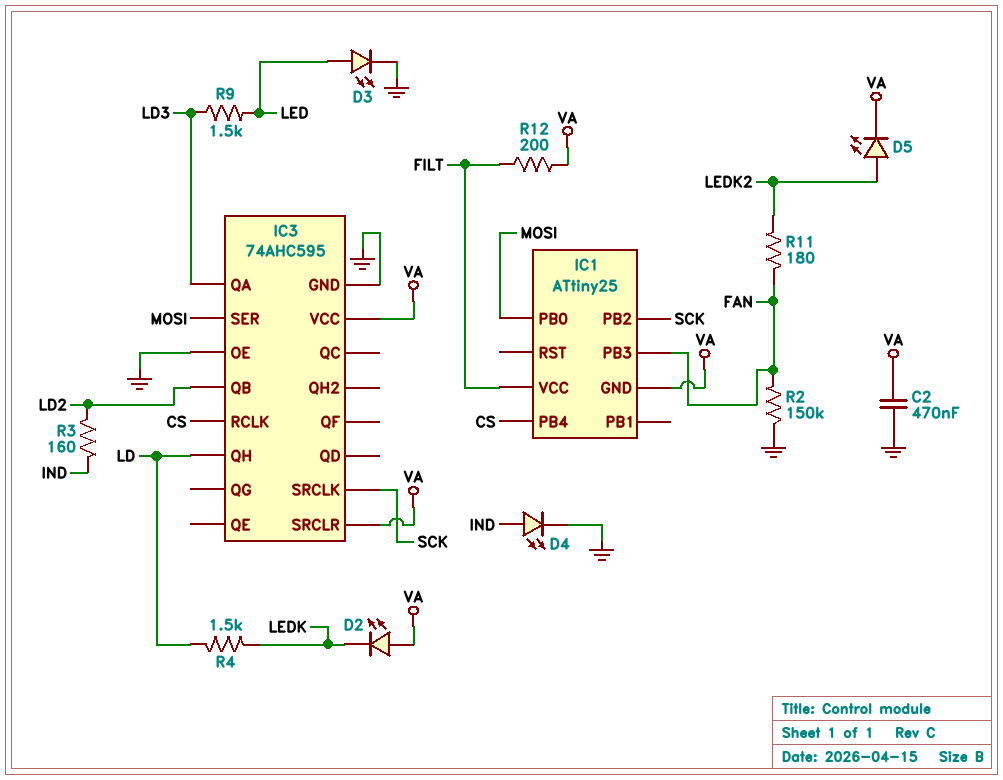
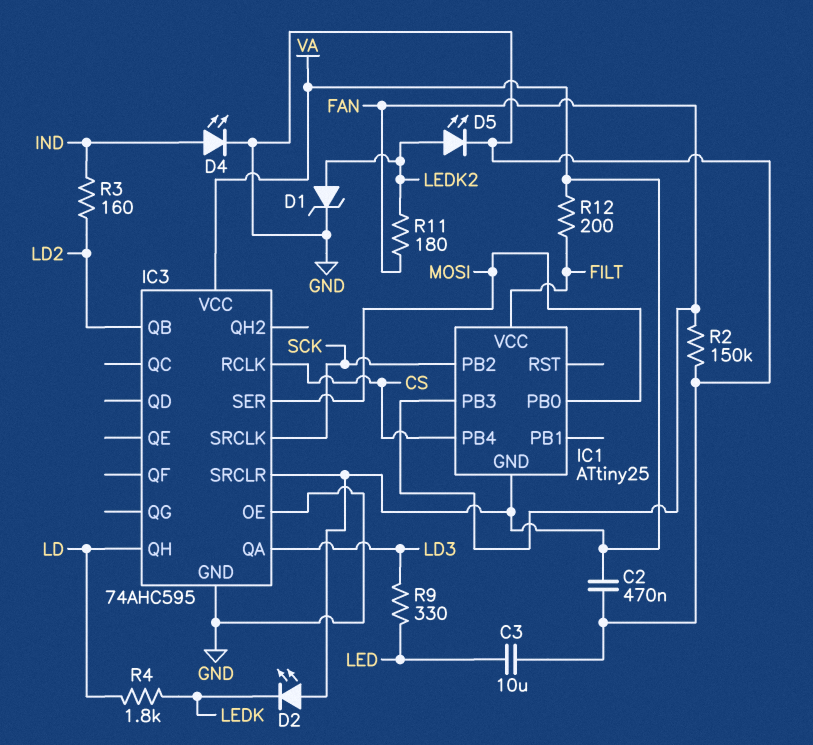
C3: none -> 10uF (GND, LED)
D1: none -> zener (A LEDK2, K GND)
D3: LED (A LED, K GND) -> none
D5: LED (A LEDK2, K VA) -> LED (A LEDK2, K GND)
R4: 1.5k (LD, LEDK) -> 1.8k (LD, LEDK)
R9: 1.5k (LD3, LED) -> 330 (LD3, LED)

